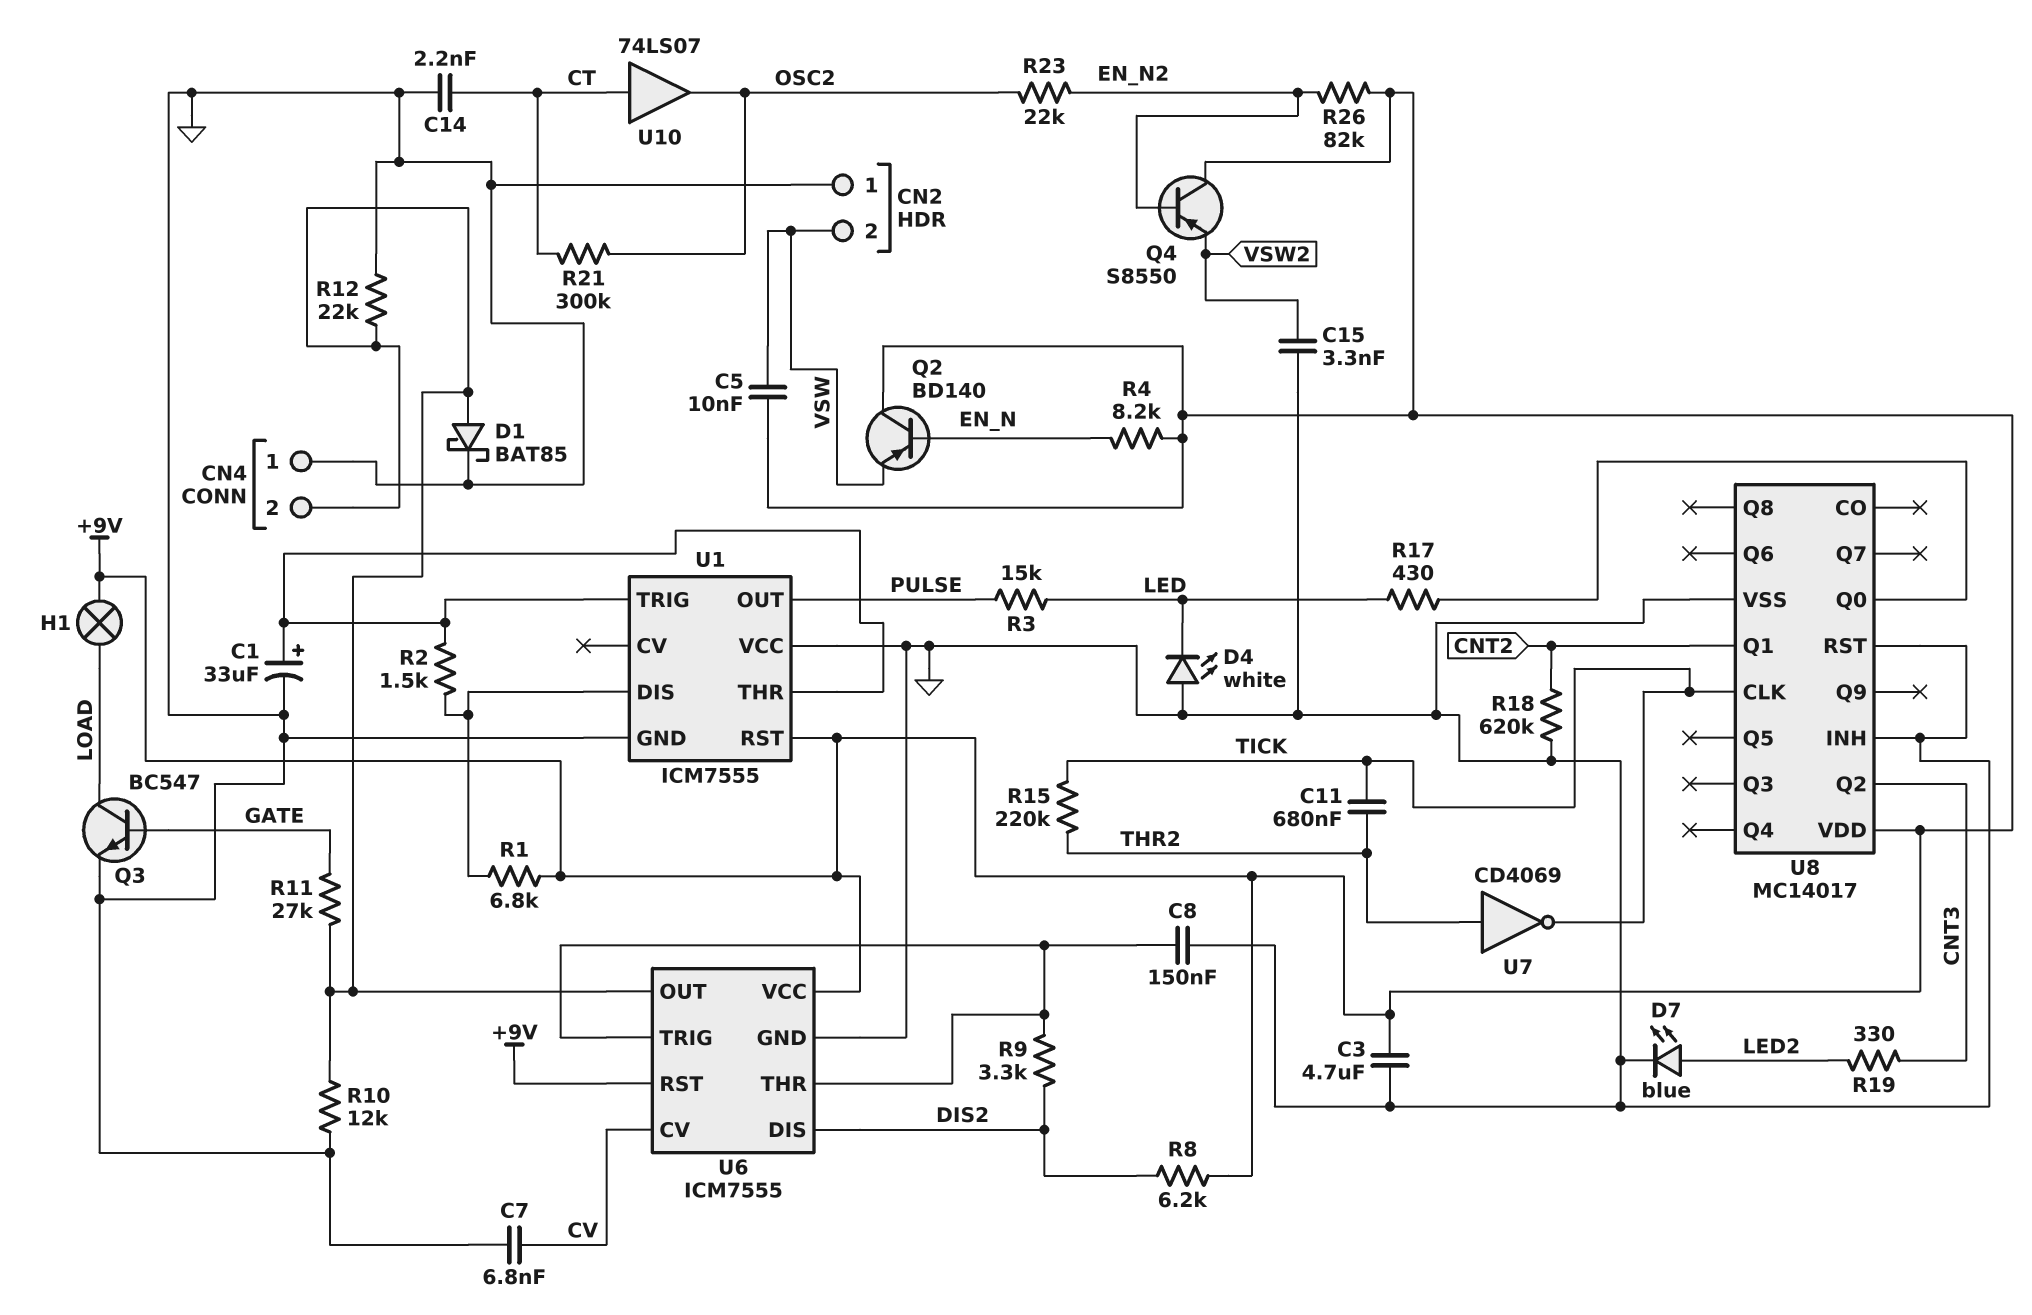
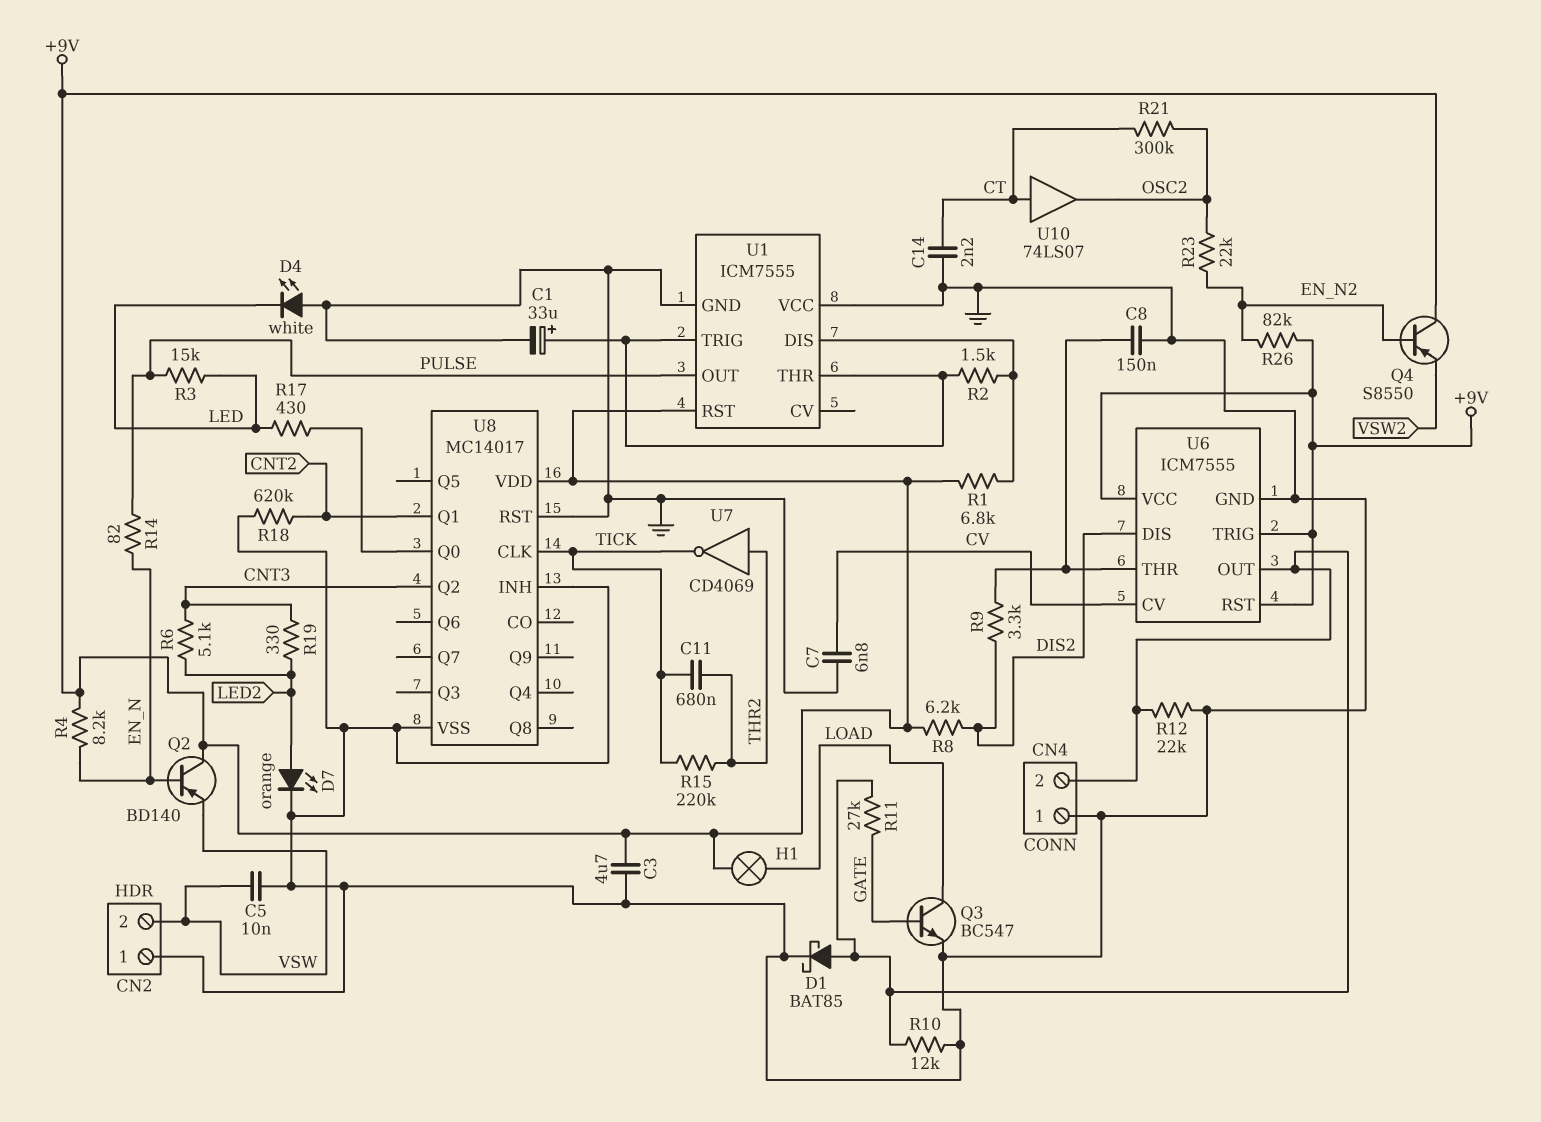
C5: 10nF (+9V, VSW) -> 10nF (GND, VSW)
C15: 3.3nF (GND, VSW2) -> none
D7: LED blue (A LED2, K GND) -> LED orange (A LED2, K GND)
R6: none -> 5.1k (CNT3, LED2)
R14: none -> 82 (EN_N, PULSE)
U6 pin TRIG: U6/THR -> +9V

